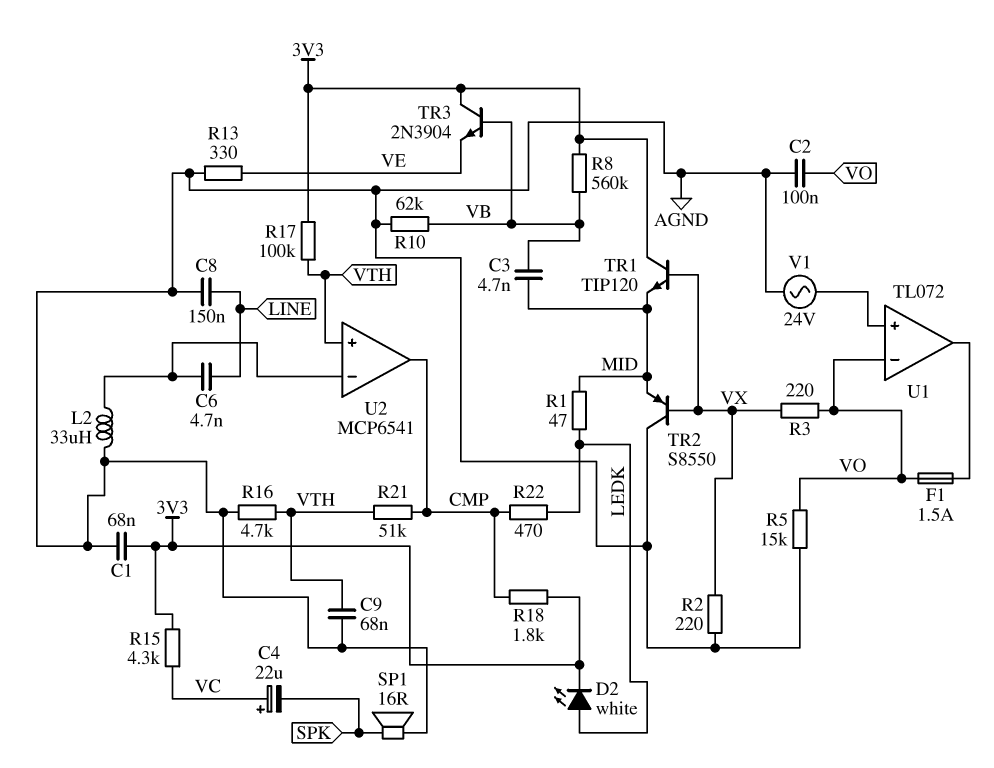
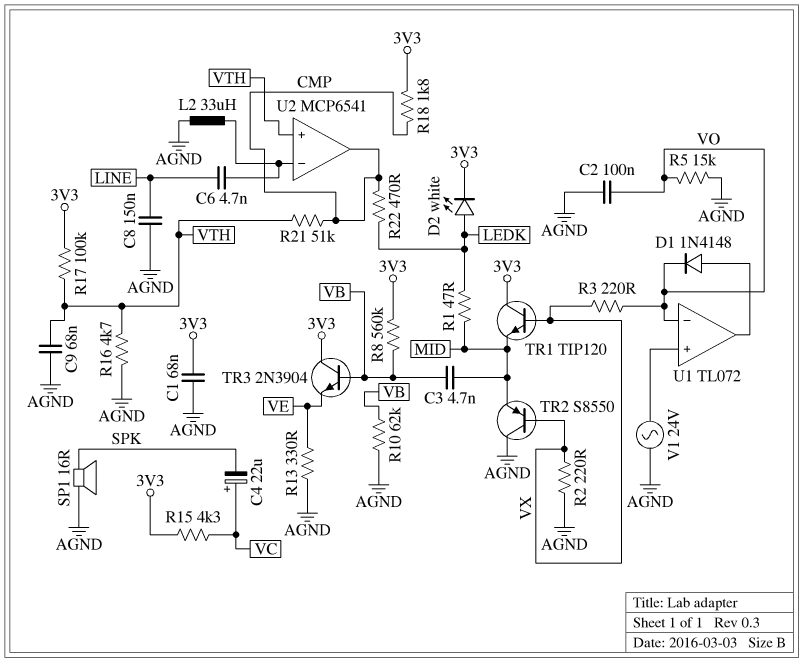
D1: none -> diode 1N4148 (A U1/out, K VO)
F1: 1.5A (U1/out, VO) -> none

